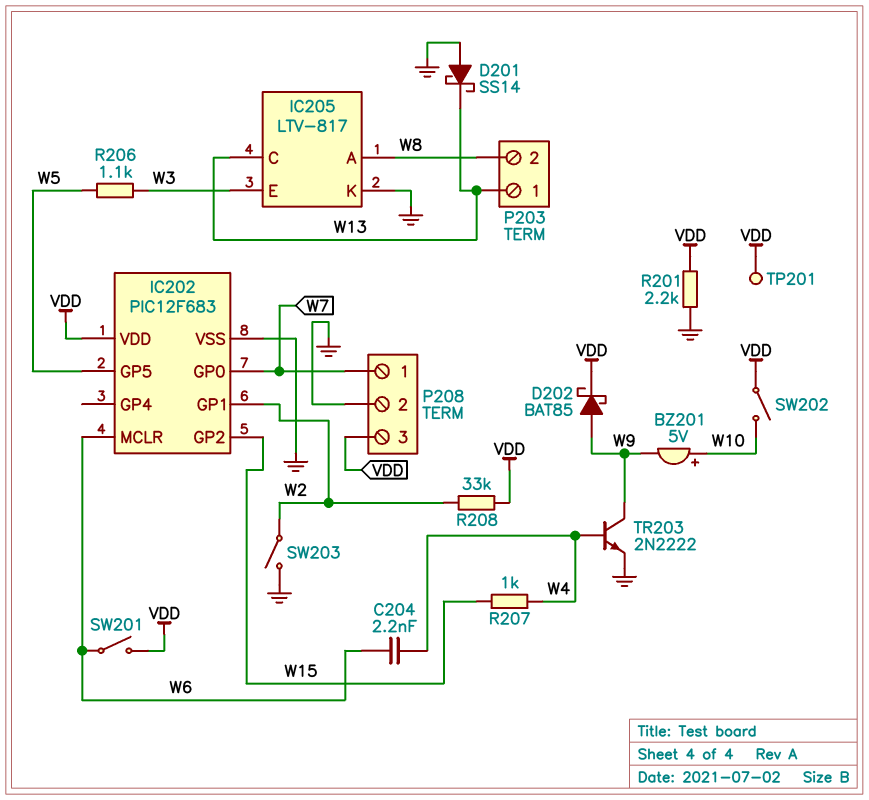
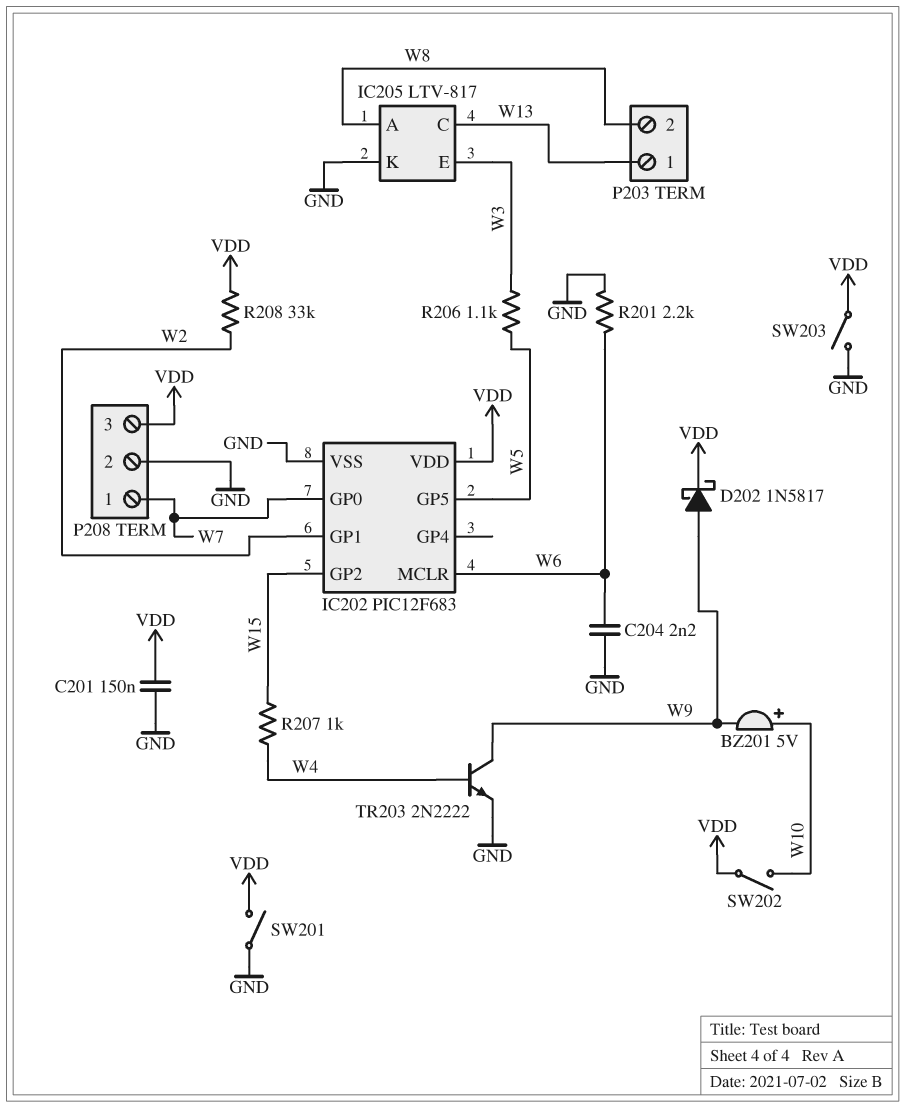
C201: none -> 150nF (GND, VDD)
C204: 2.2nF (W4, W6) -> 2.2nF (GND, W6)
D201: schottky SS14 (A GND, K W13) -> none
D202: schottky BAT85 (A W9, K VDD) -> schottky 1N5817 (A W9, K VDD)
R201: 2.2k (GND, VDD) -> 2.2k (GND, W6)
SW201: switch (VDD, W6) -> switch (GND, VDD)
SW203: switch (GND, W2) -> switch (GND, VDD)
TP201: test point (VDD) -> none

